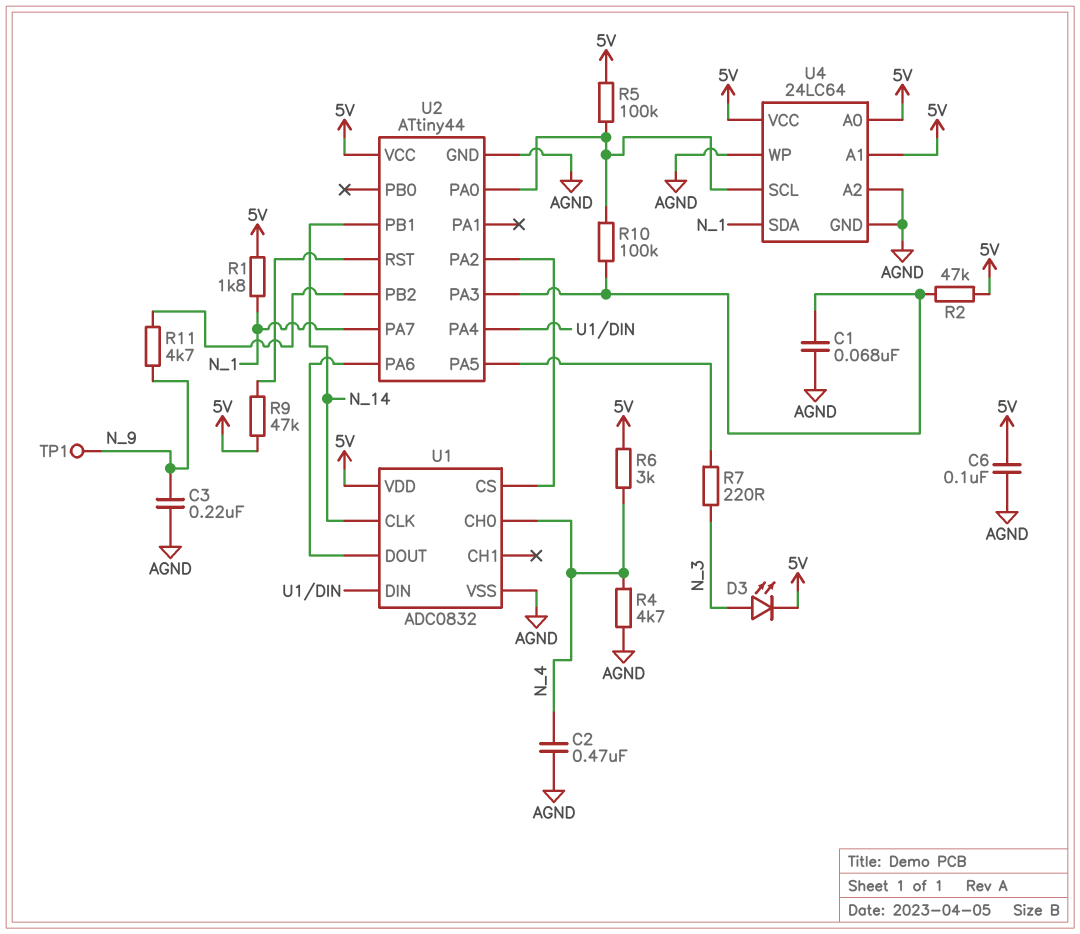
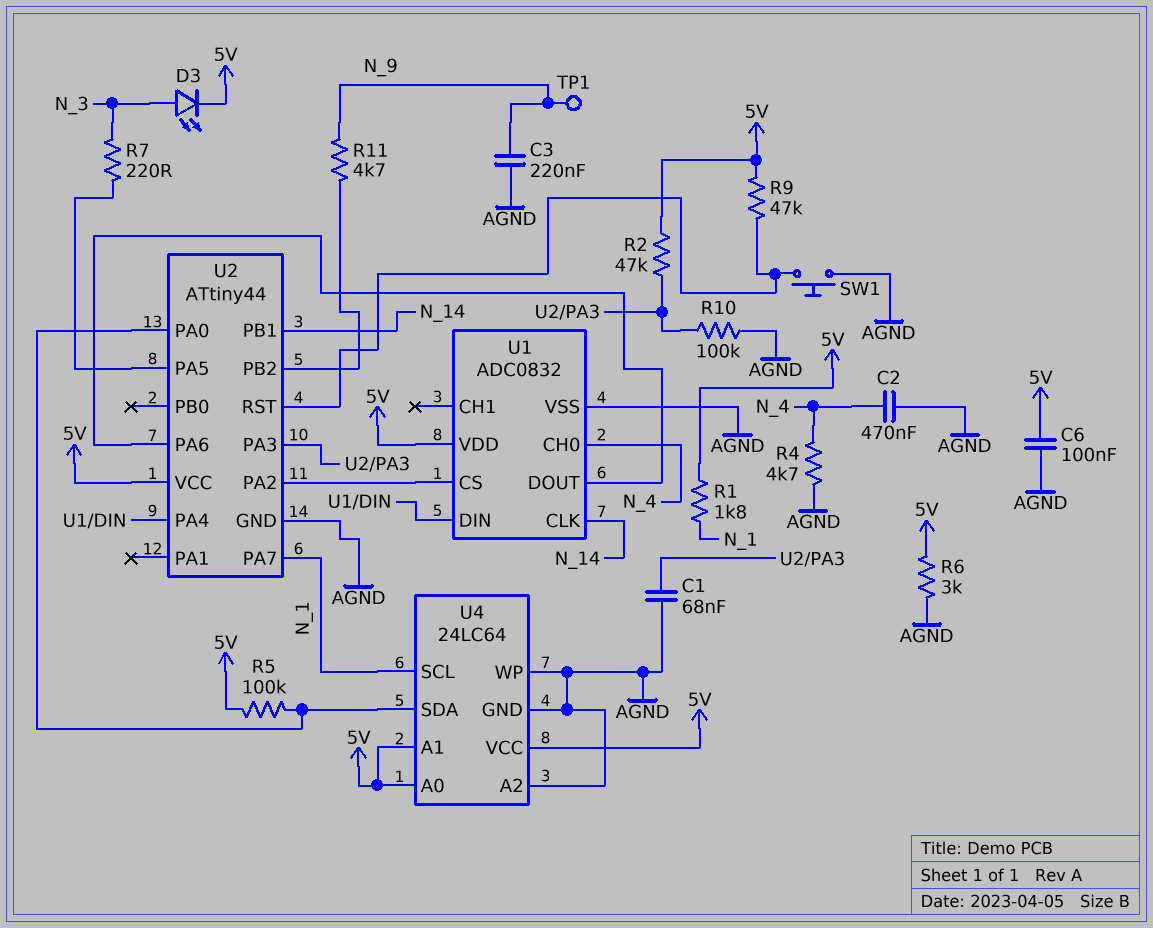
R6: 3k (5V, N_4) -> 3k (5V, AGND)
R10: 100k (U2/PA0, U2/PA3) -> 100k (AGND, U2/PA3)
SW1: none -> button (AGND, U2/RST)
U4 pin SCL: U2/PA0 -> N_1
U4 pin SDA: N_1 -> U2/PA0

